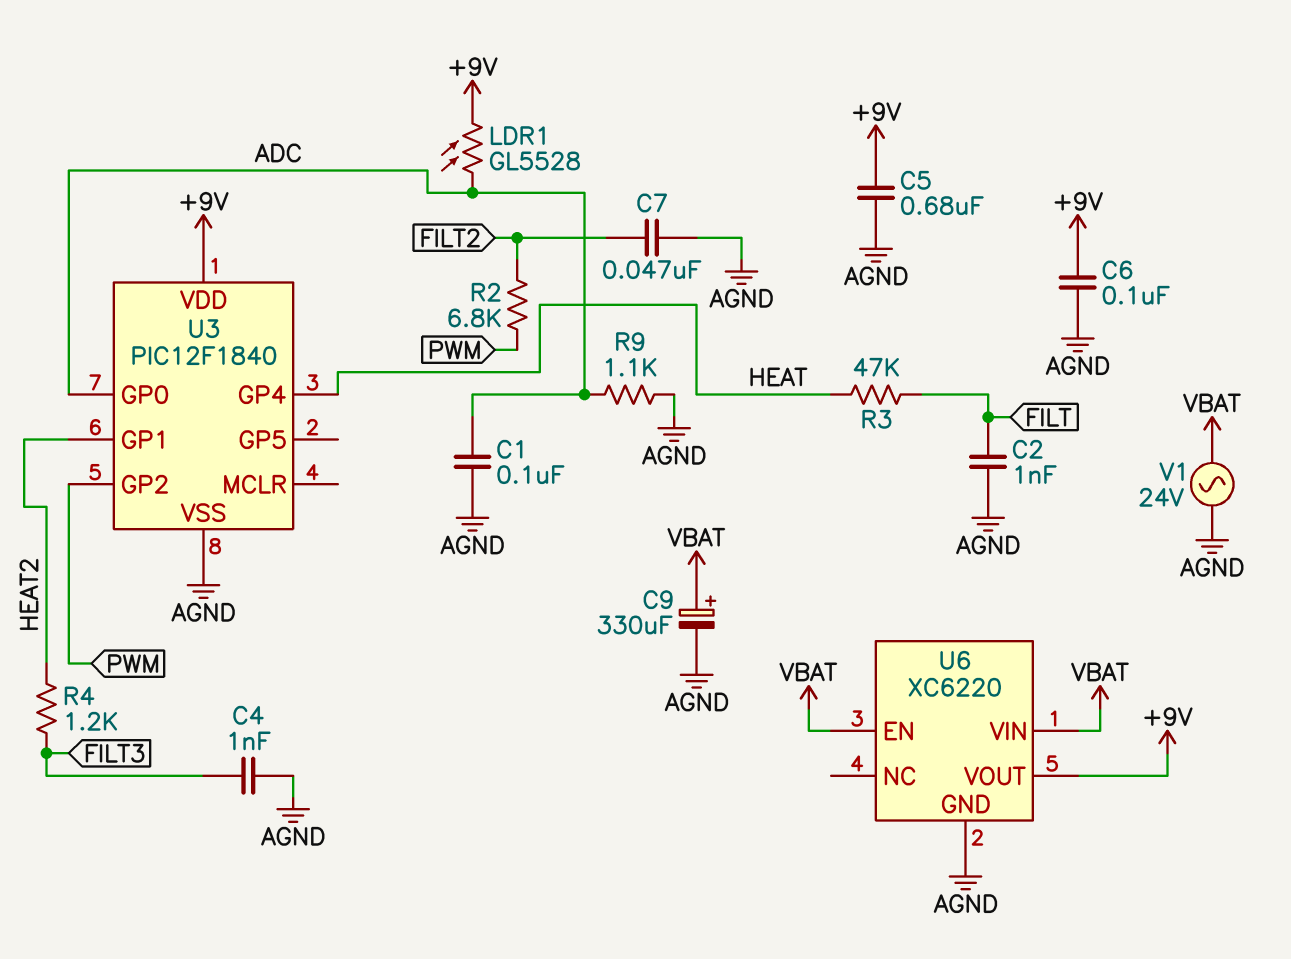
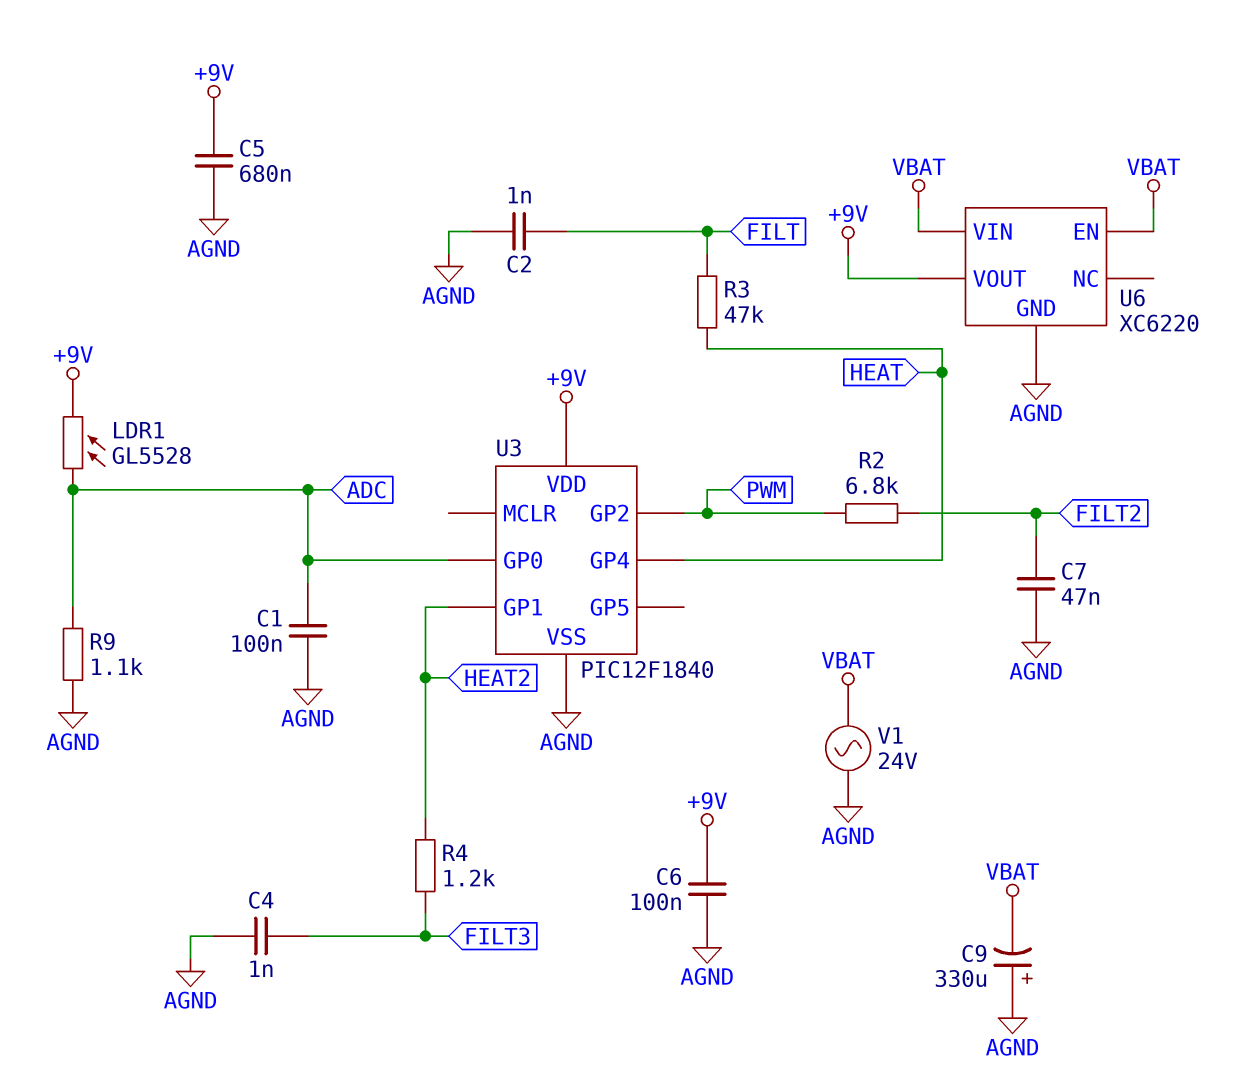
C9: 330uF (plus VBAT, minus AGND) -> 330uF (plus AGND, minus VBAT)

